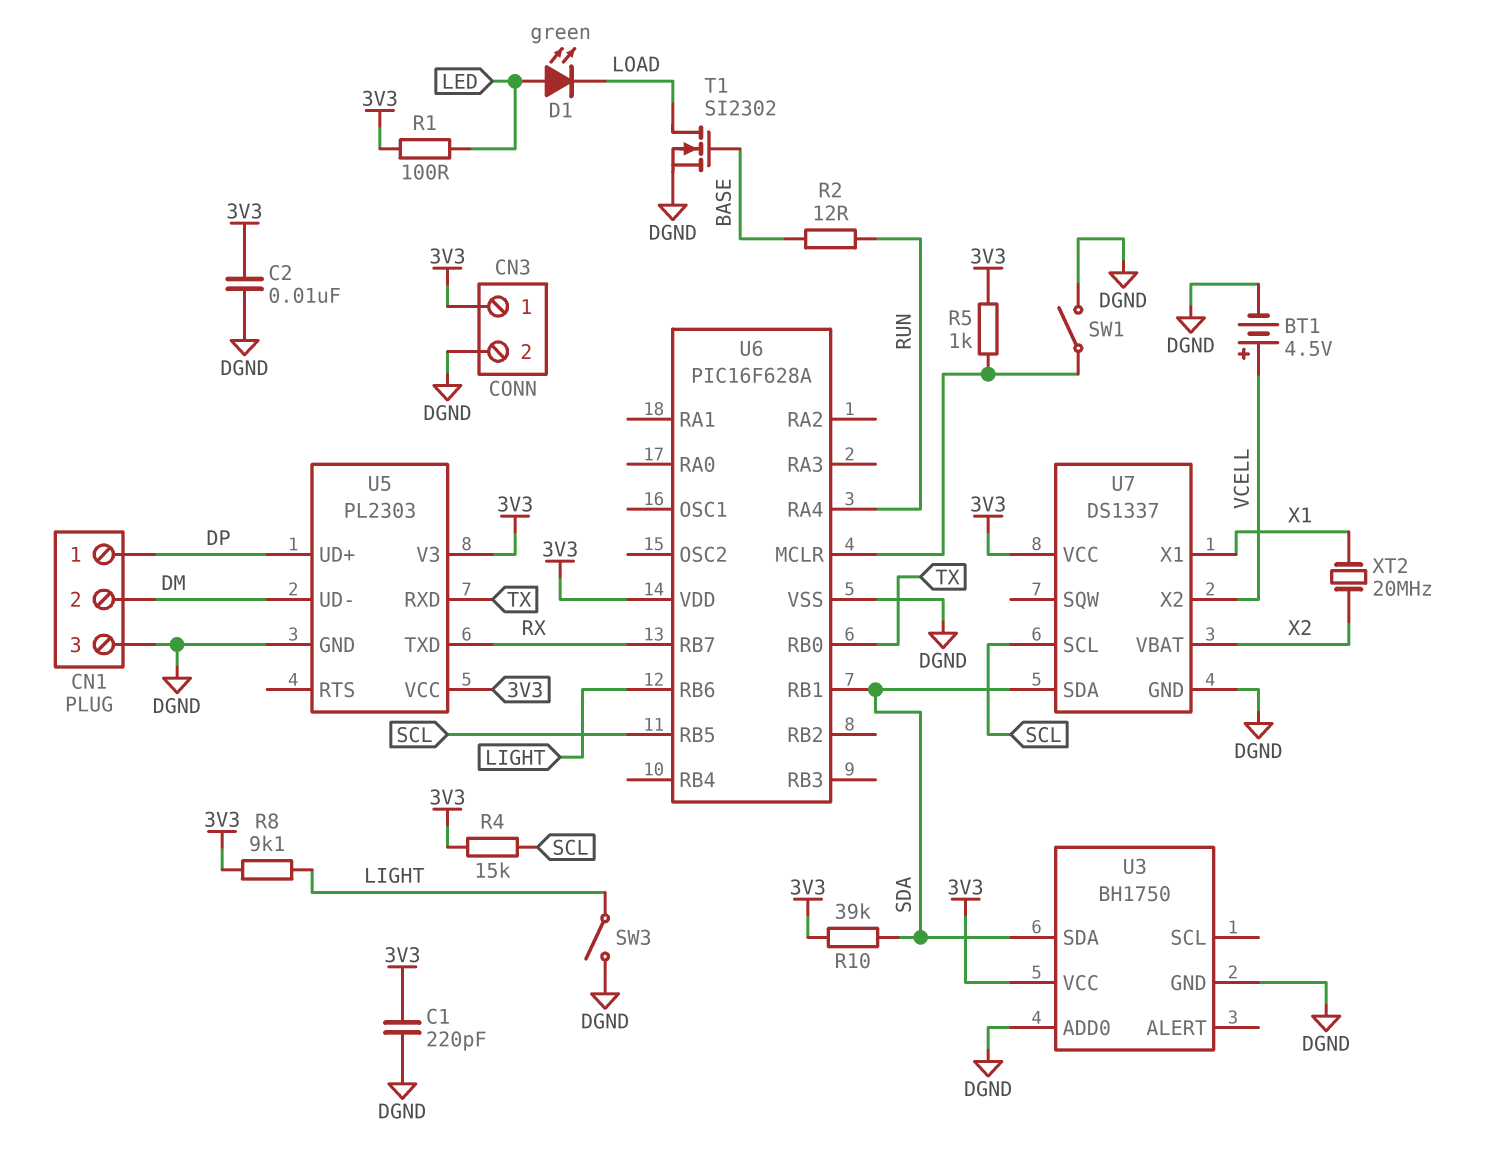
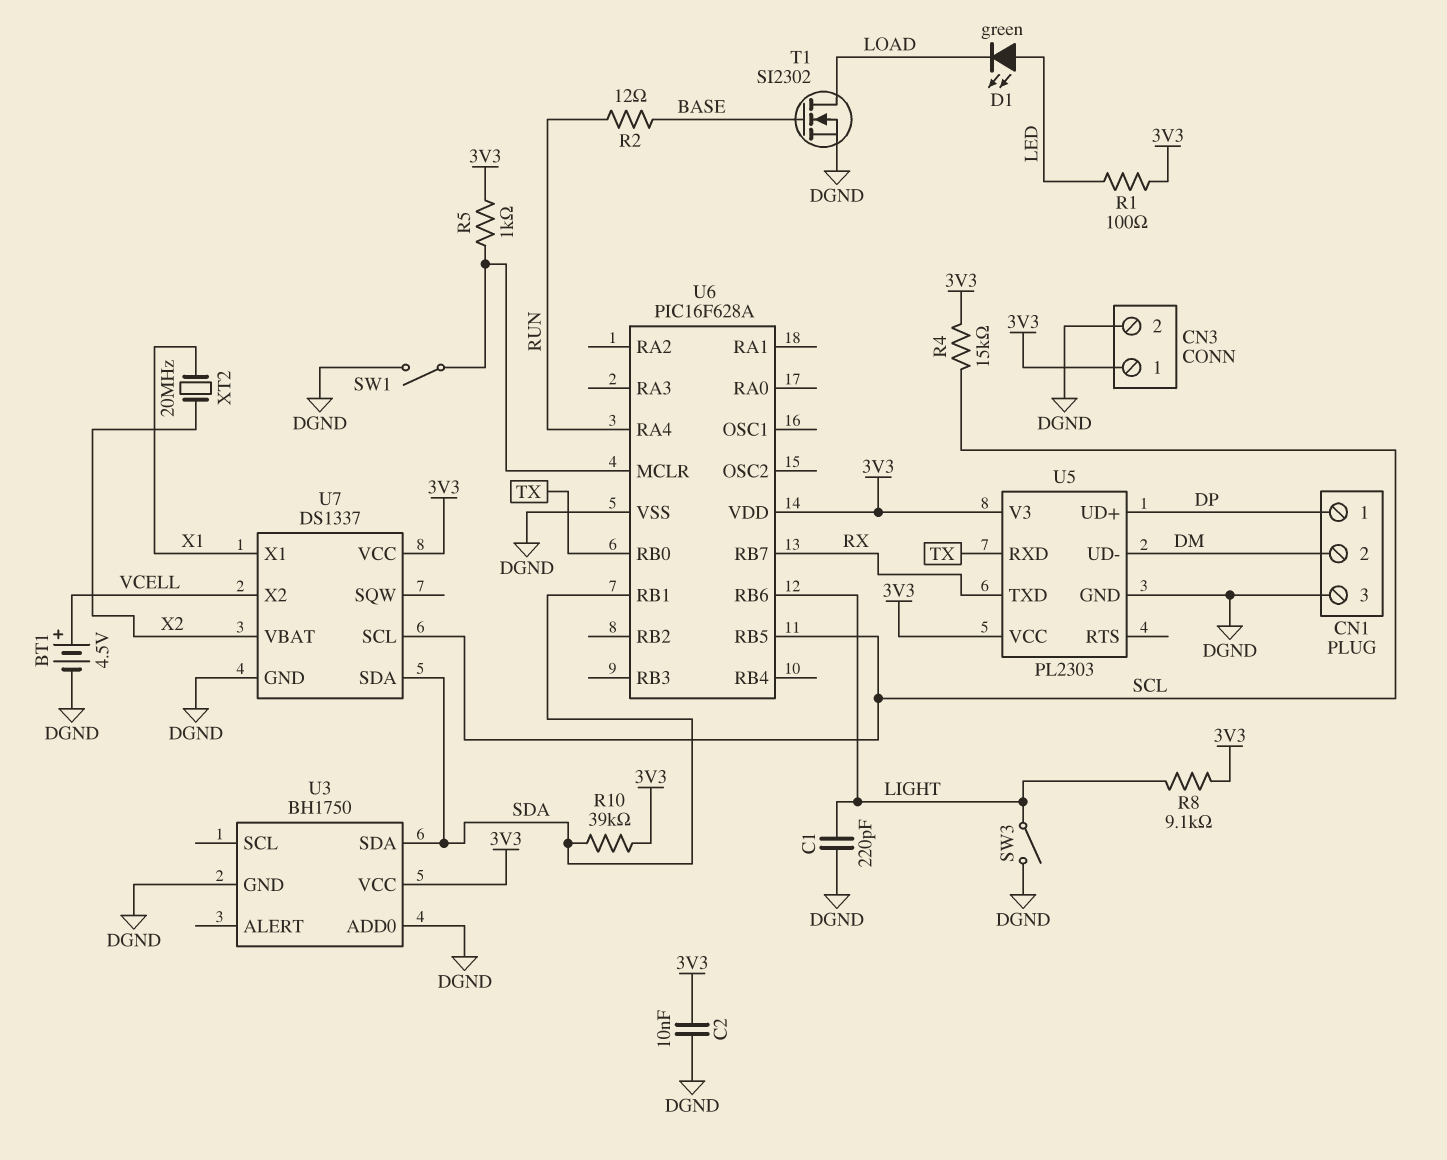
C1: 220pF (3V3, DGND) -> 220pF (DGND, LIGHT)

